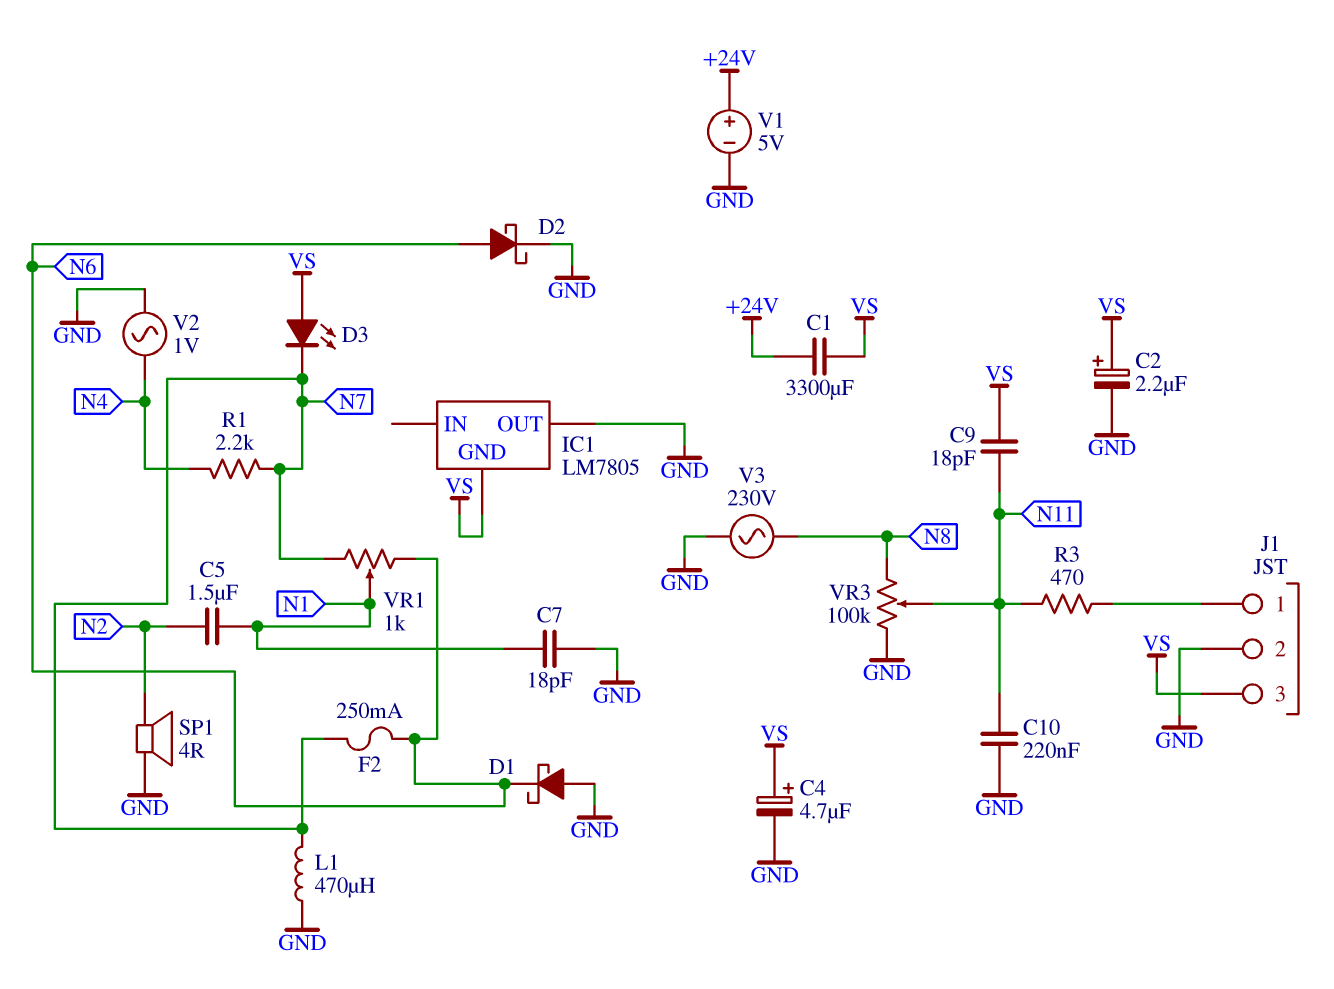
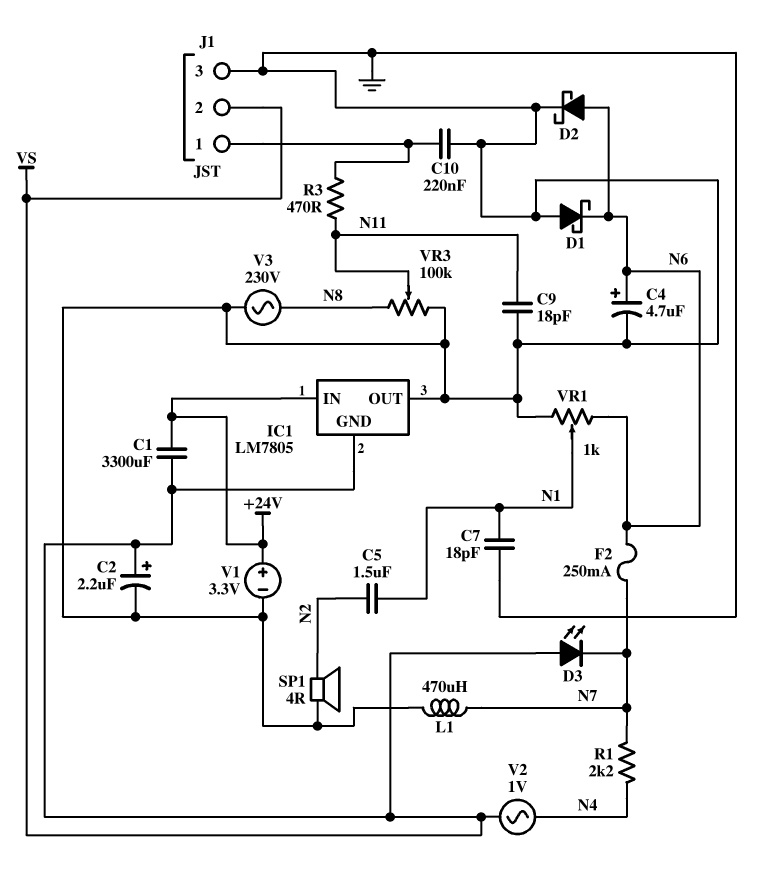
C4: 4.7uF (plus VS, minus GND) -> 4.7uF (plus N6, minus GND)
C9: 18pF (N11, VS) -> 18pF (GND, N11)
C10: 220nF (GND, N11) -> 220nF (GND, J1/1)
IC1 pin IN: none -> +24V
J1 pin 2: GND -> VS
J1 pin 3: VS -> GND
V1: 5V (plus +24V, minus GND) -> 3.3V (plus +24V, minus GND)
V2: AC 1V (GND, N4) -> AC 1V (N4, VS)
VR1: 1k (N6, N7, wiper N1) -> 1k (GND, N6, wiper N1)

